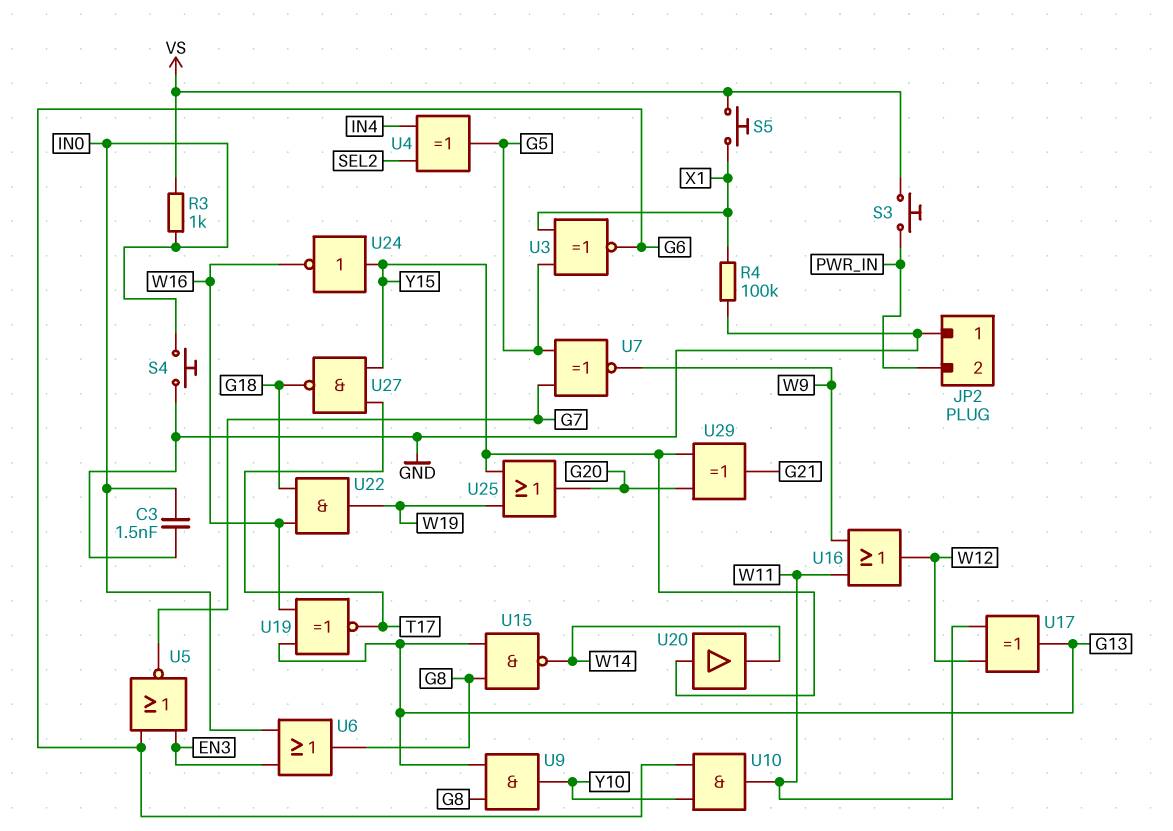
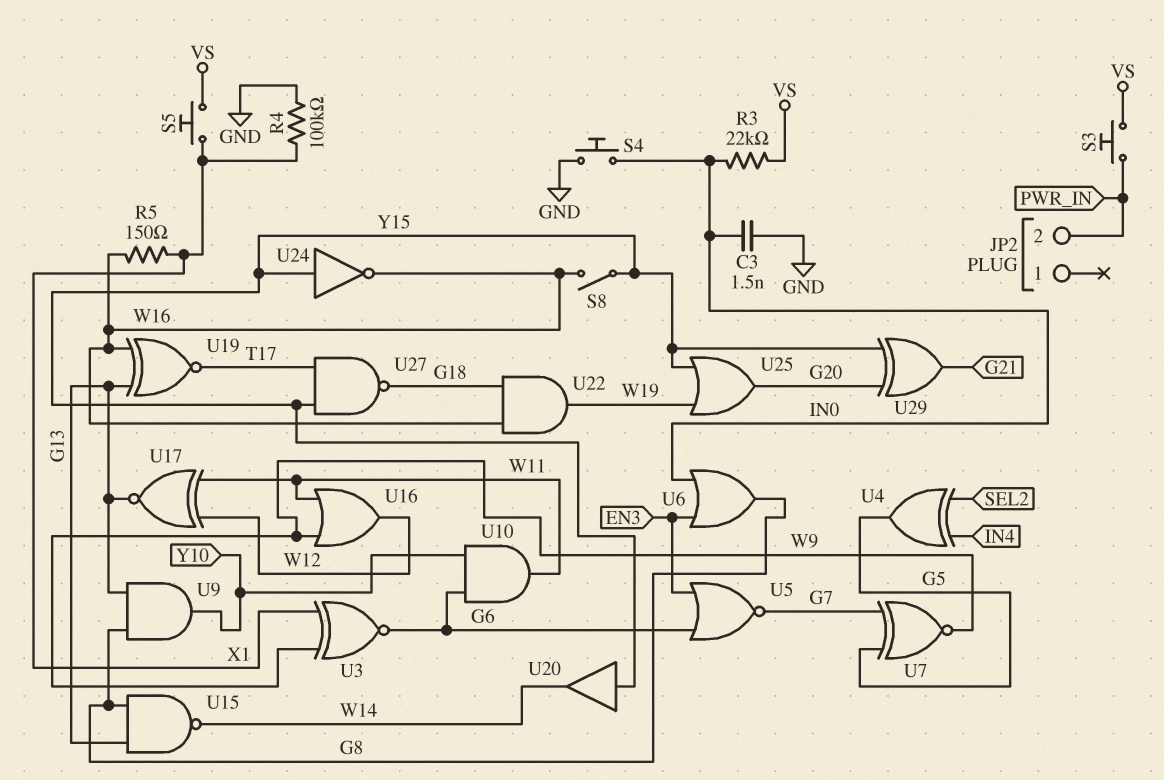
JP2 pin 1: GND -> none
R3: 1k (IN0, VS) -> 22k (IN0, VS)
R5: none -> 150 (W16, X1)
S8: none -> switch (W16, Y15)
U3: XNOR (in G5, in X1, out G6) -> XNOR (in W9, in X1, out G6)
U17: XOR (in W11, in W12, out G13) -> XNOR (in W11, in W12, out G13)

